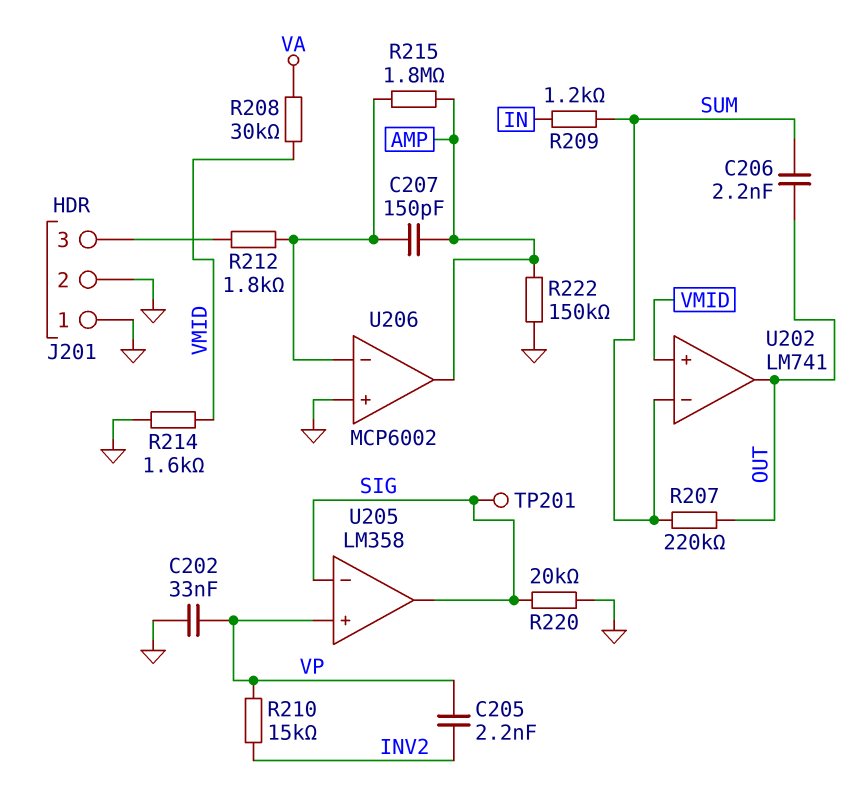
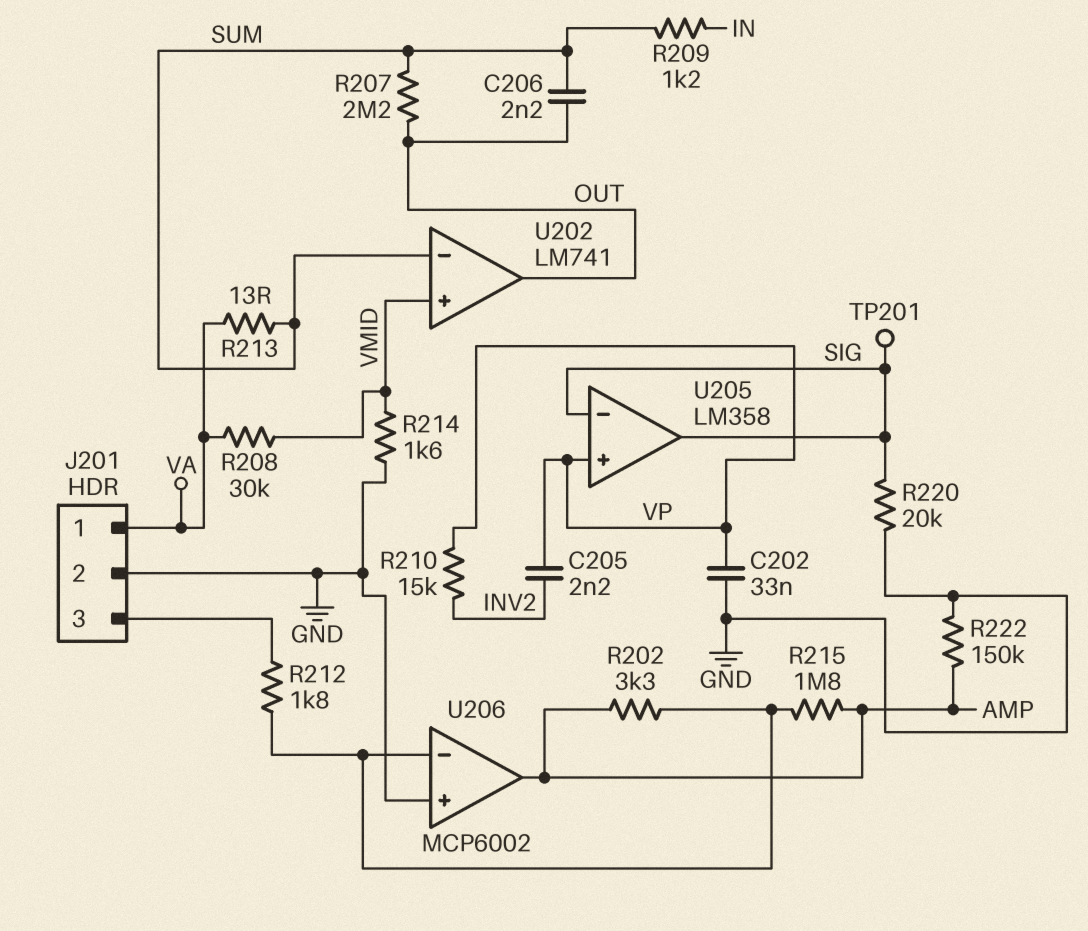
C207: 150pF (AMP, U206/in-) -> none
J201 pin 1: GND -> VA
R202: none -> 3.3k (AMP, U206/in-)
R207: 220k (OUT, SUM) -> 2.2M (OUT, SUM)
R213: none -> 13 (SUM, VA)

